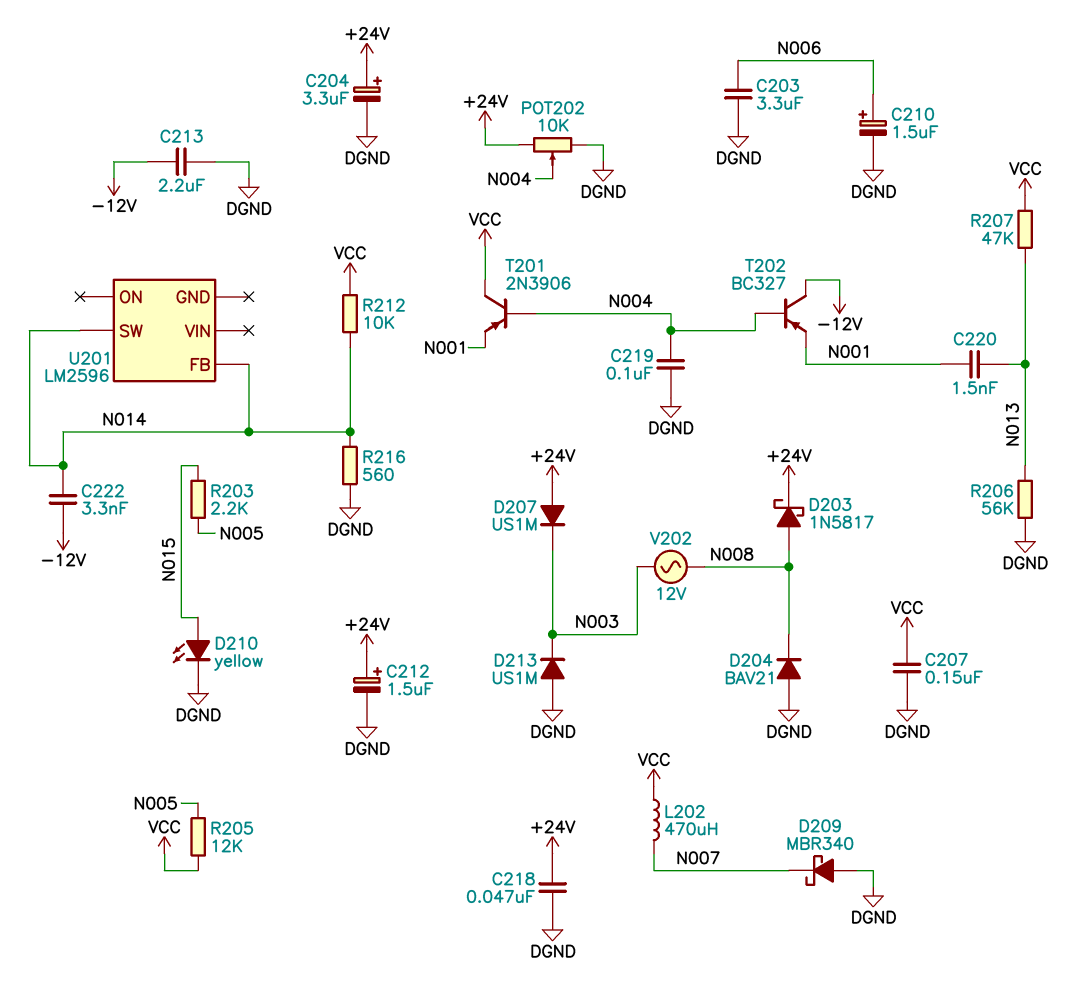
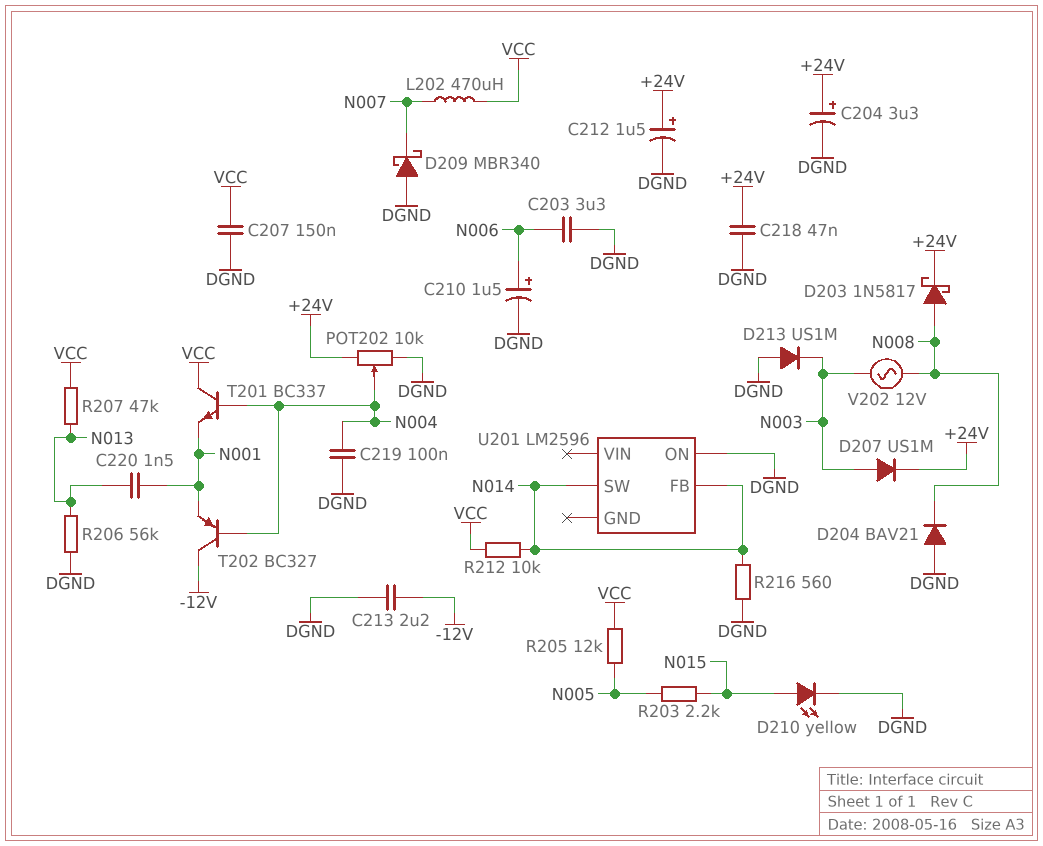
C222: 3.3nF (-12V, N014) -> none
D207: diode US1M (A +24V, K N003) -> diode US1M (A N003, K +24V)
T201: PNP 2N3906 (B N004, C VCC, E N001) -> NPN BC337 (B N004, C VCC, E N001)
U201 pin ON: none -> DGND

